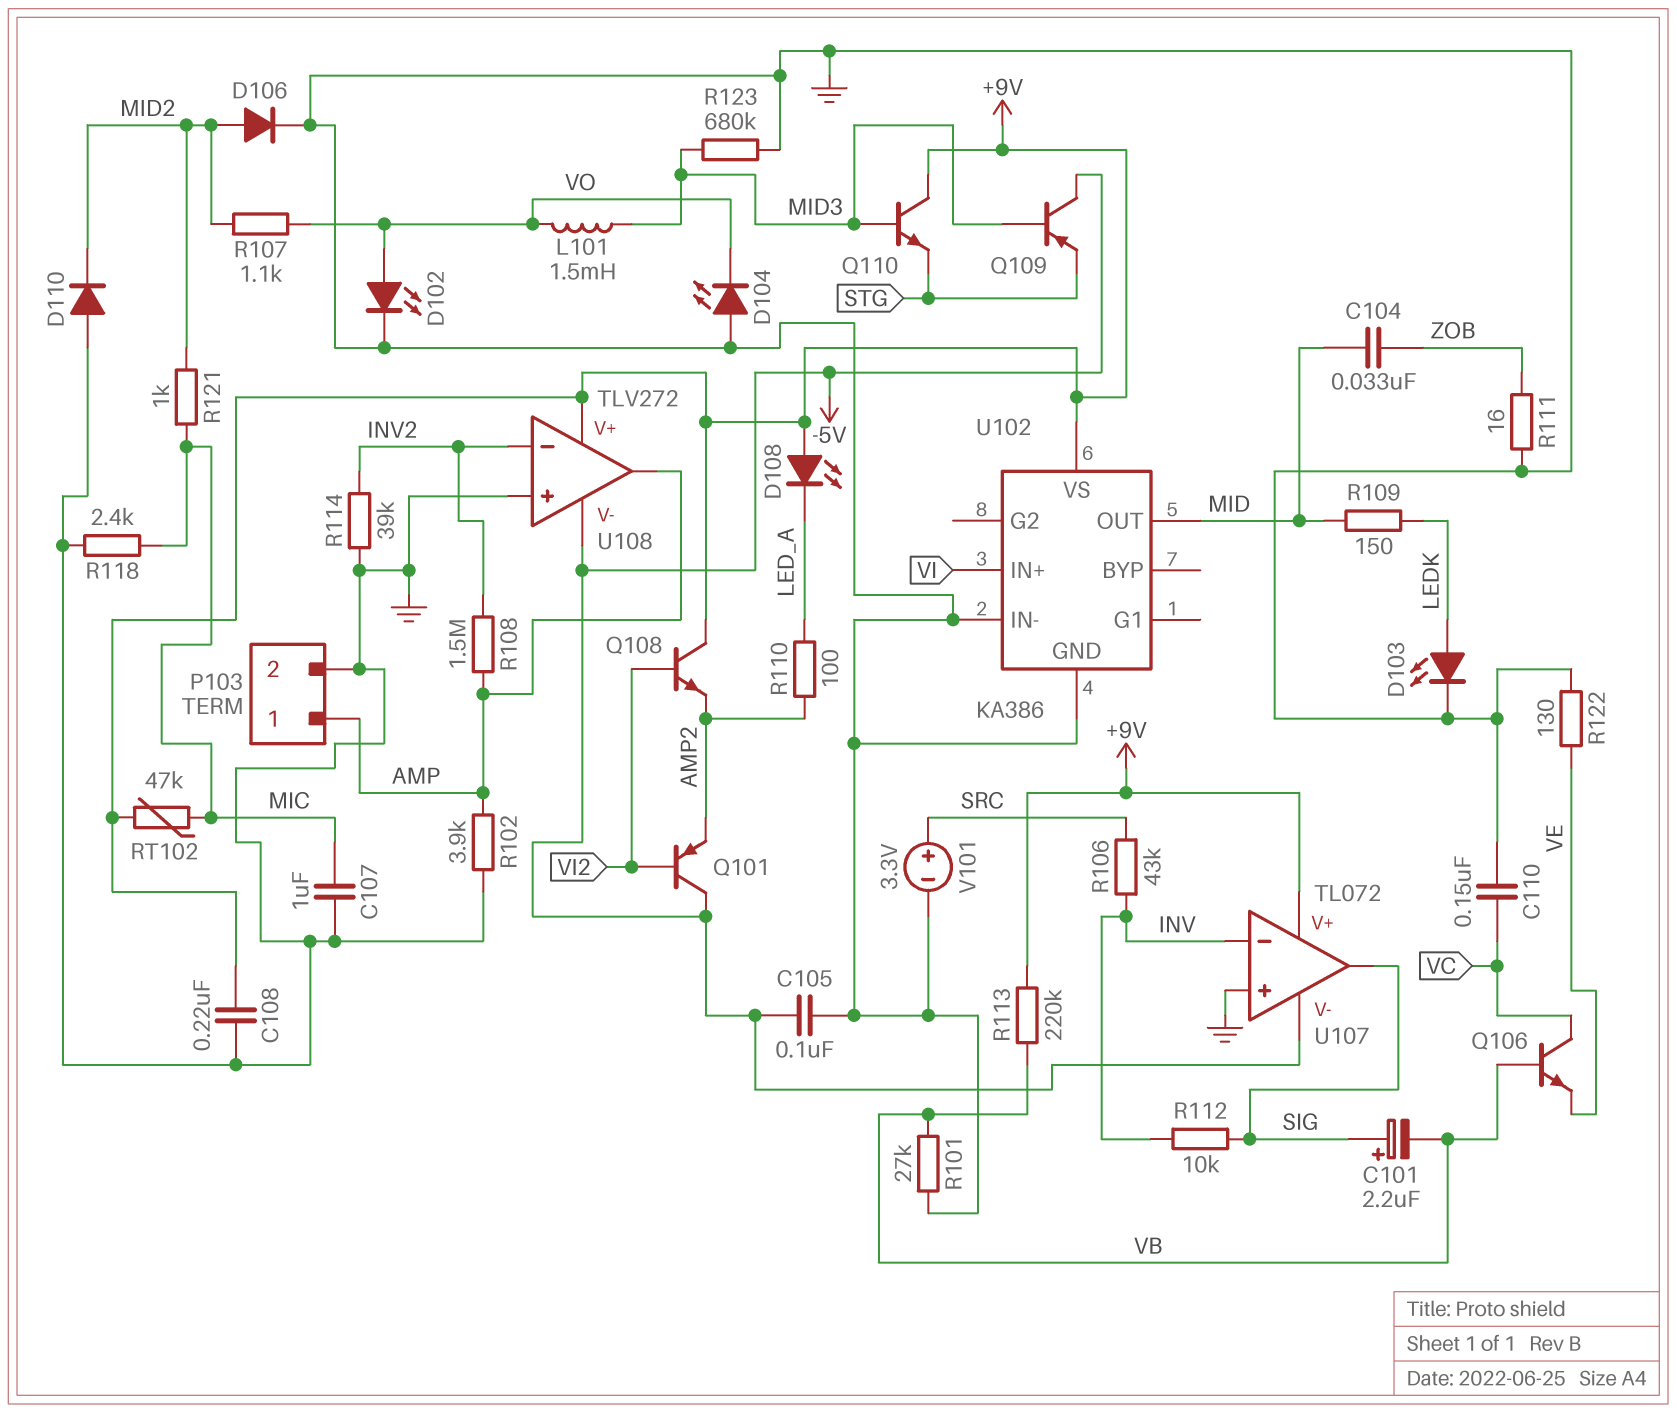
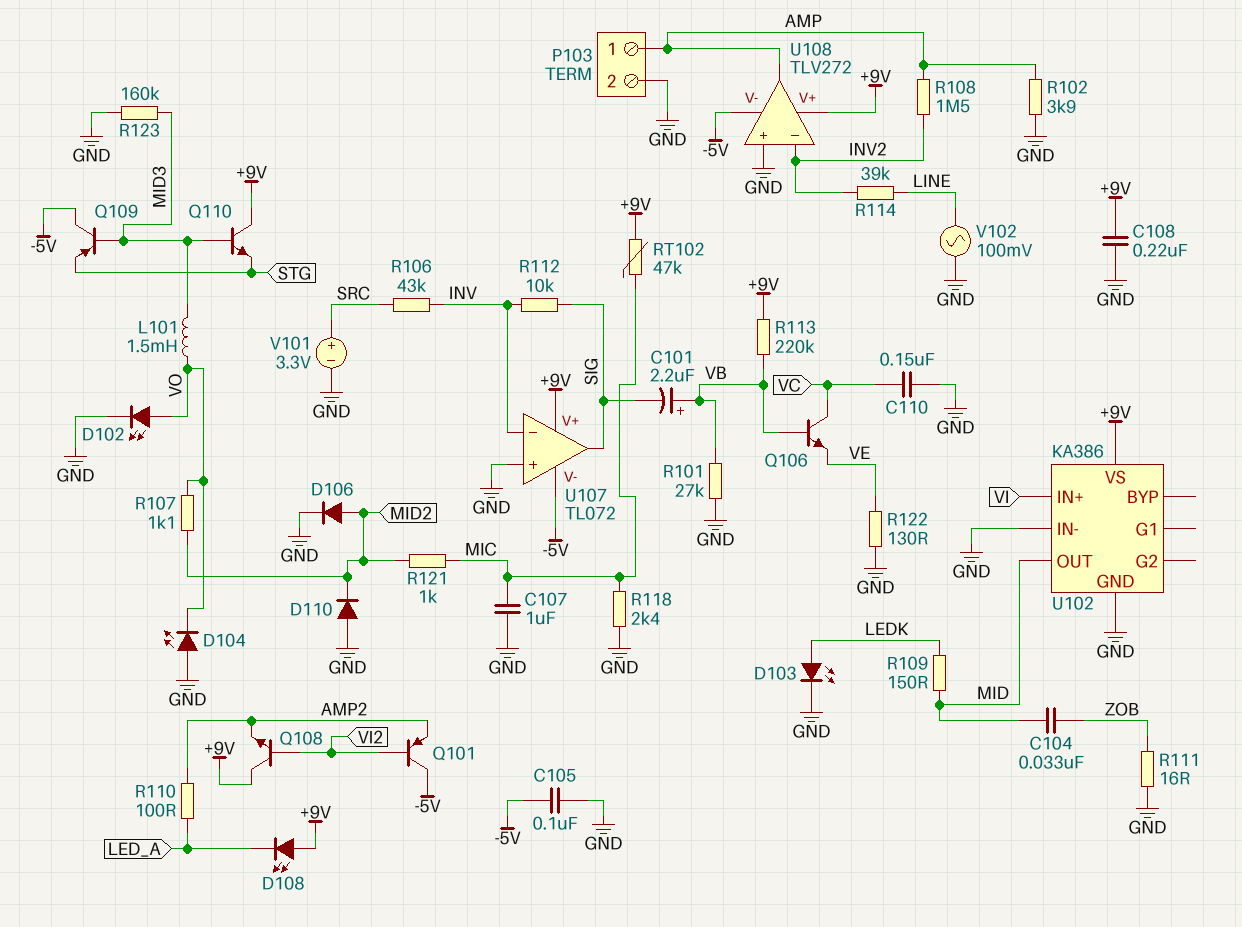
C101: 2.2uF (plus SIG, minus VB) -> 2.2uF (plus VB, minus SIG)
R114: 39k (GND, INV2) -> 39k (INV2, LINE)
R123: 680k (GND, MID3) -> 160k (GND, MID3)
V102: none -> AC 100mV (GND, LINE)

